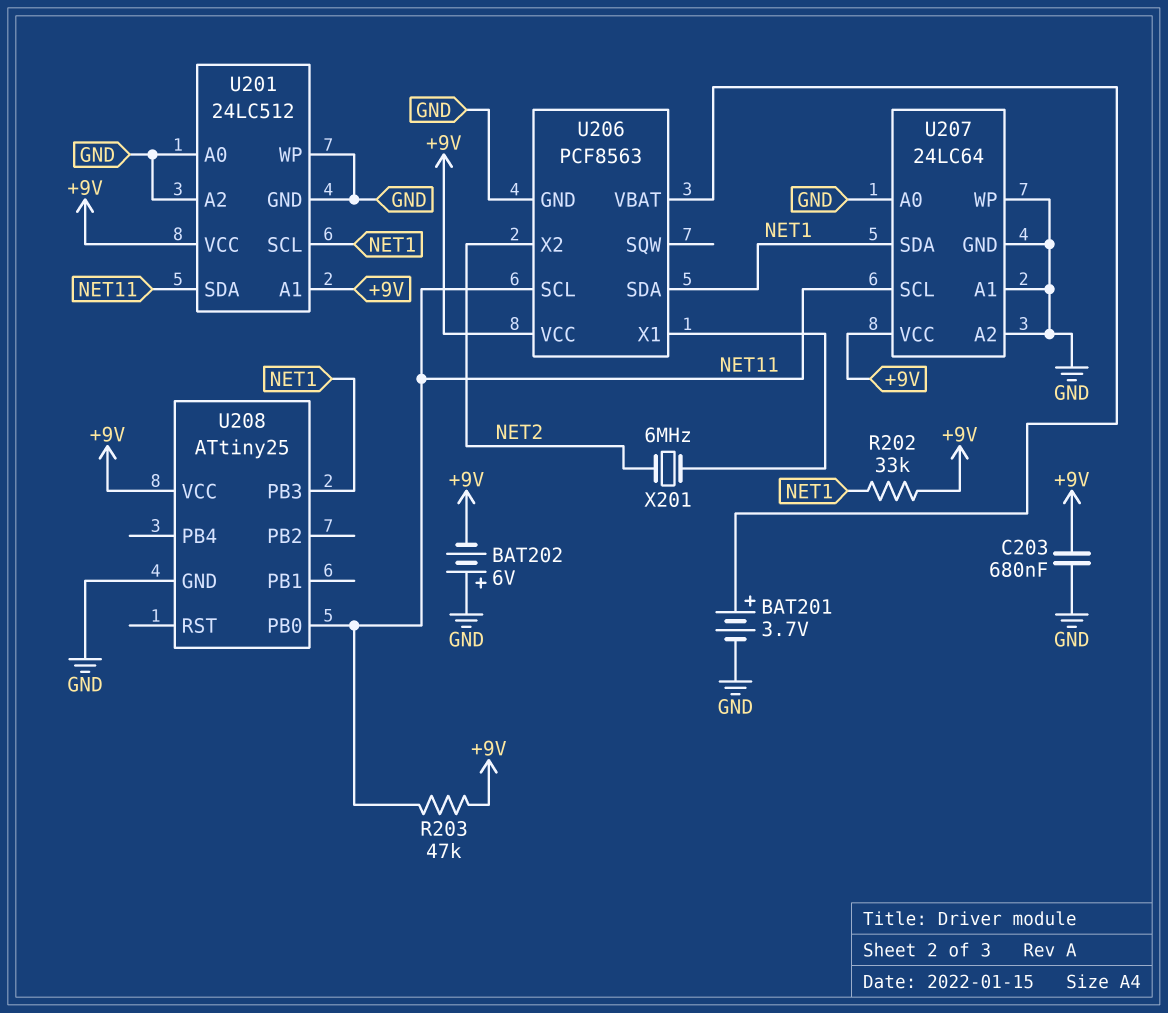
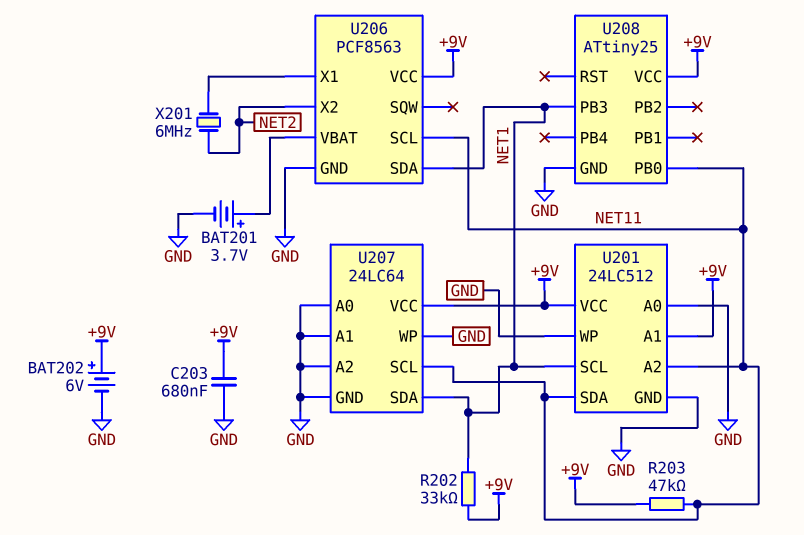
BAT202: 6V (plus GND, minus +9V) -> 6V (plus +9V, minus GND)
U201 pin A2: GND -> NET11

